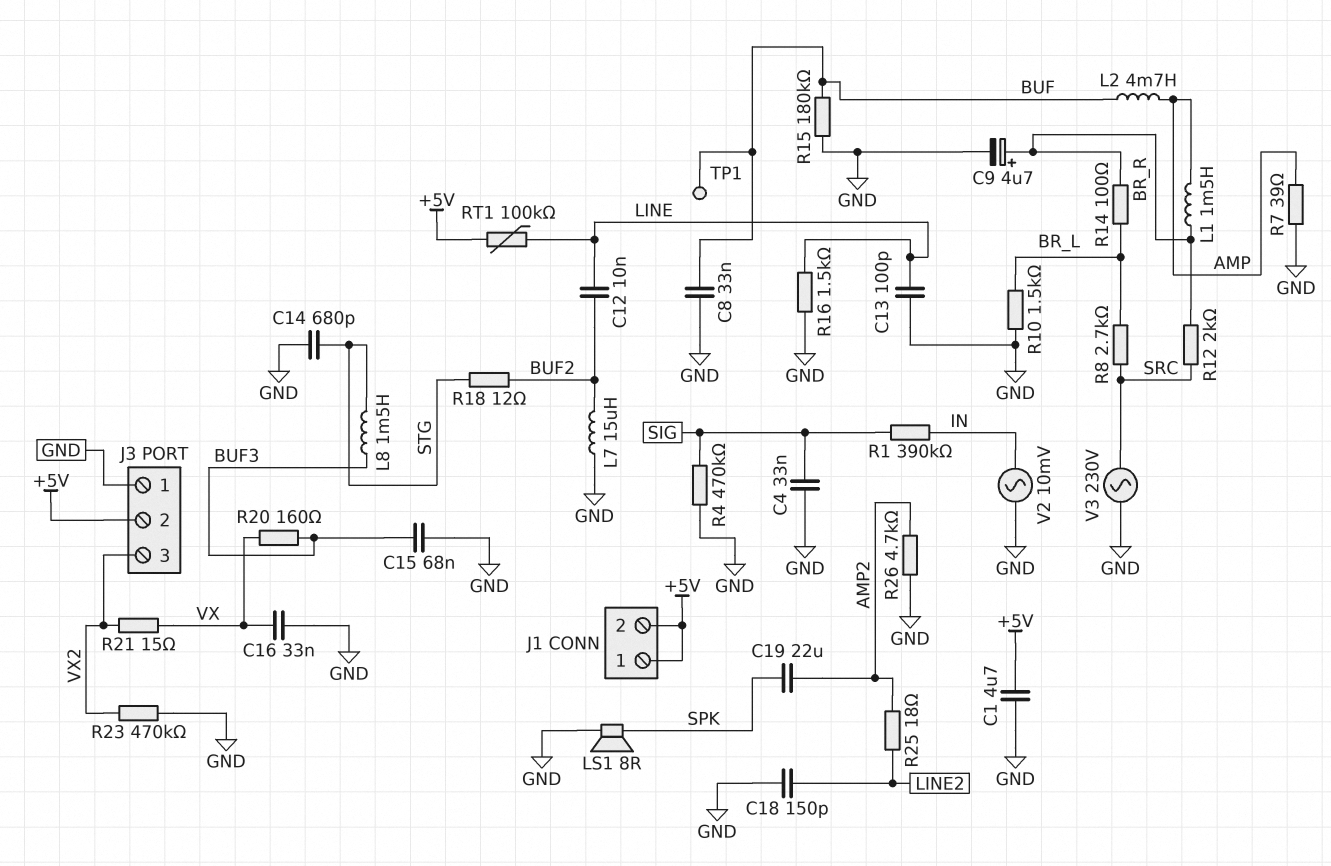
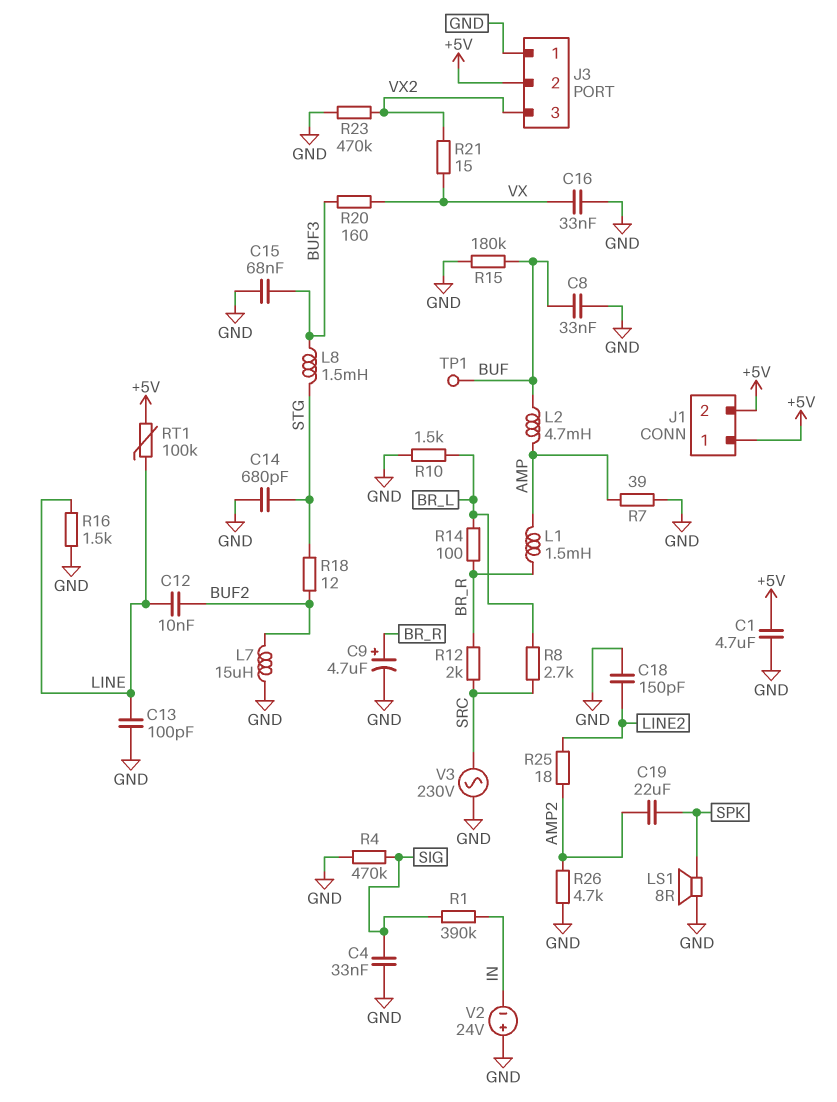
V2: AC 10mV (GND, IN) -> 24V (plus GND, minus IN)

